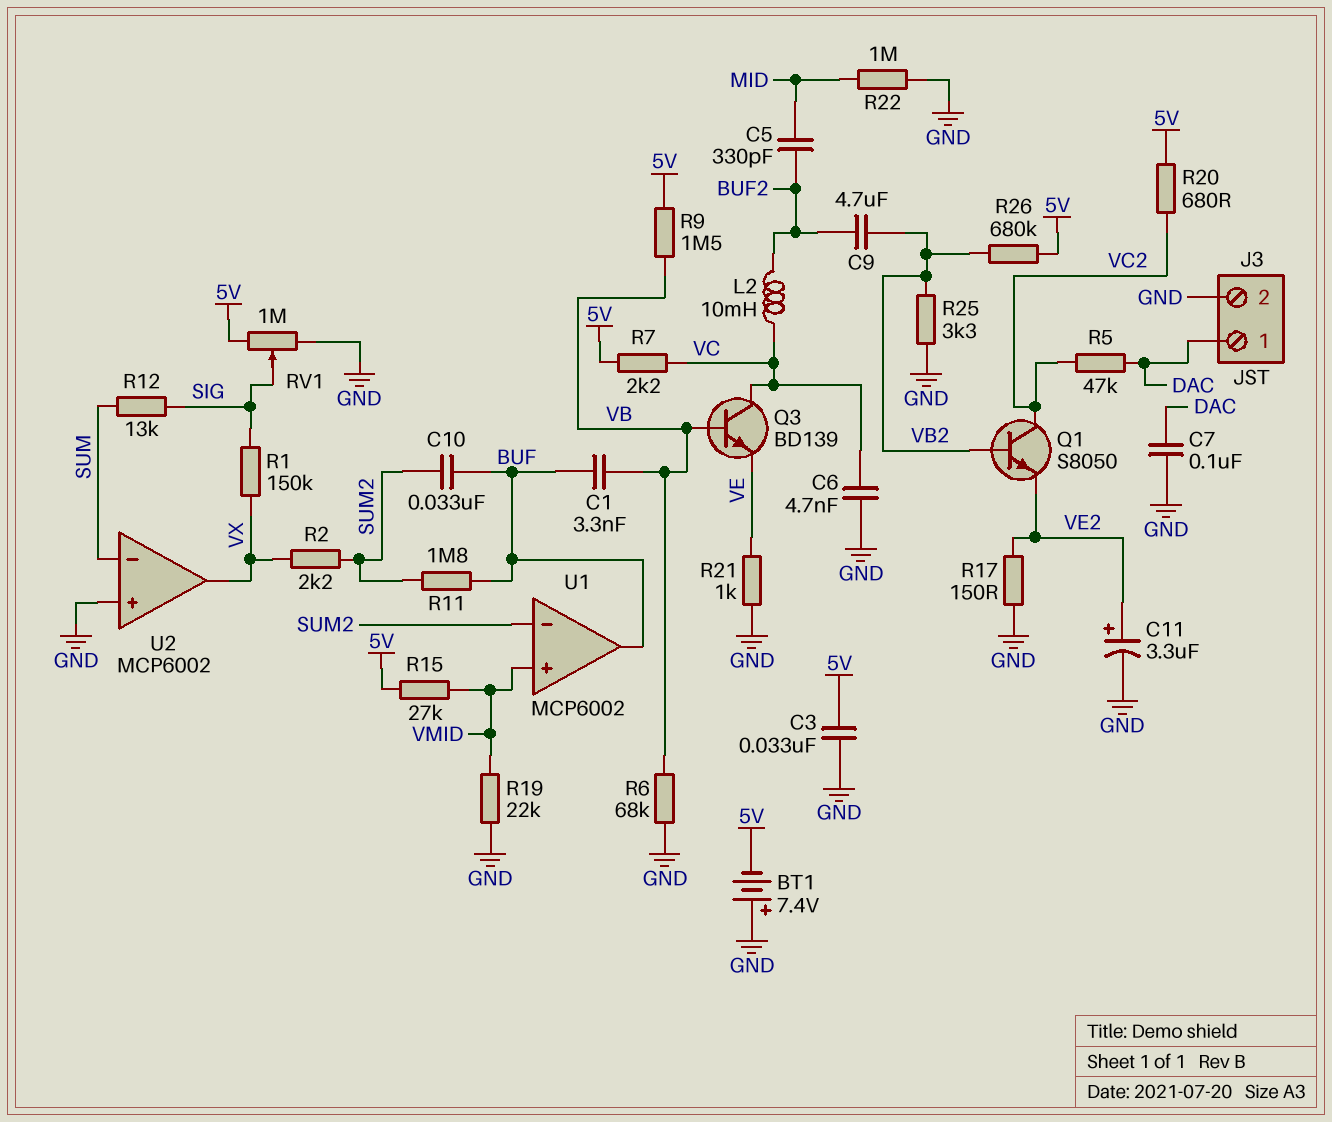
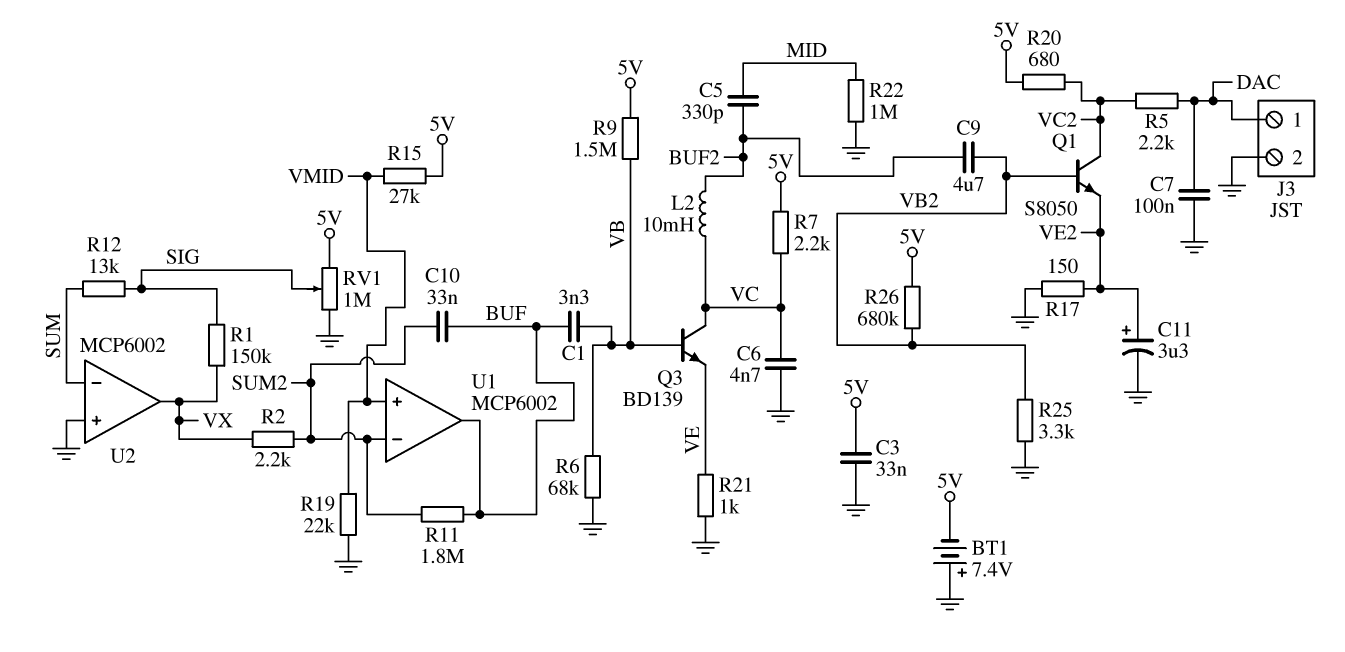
R5: 47k (DAC, VC2) -> 2.2k (DAC, VC2)

